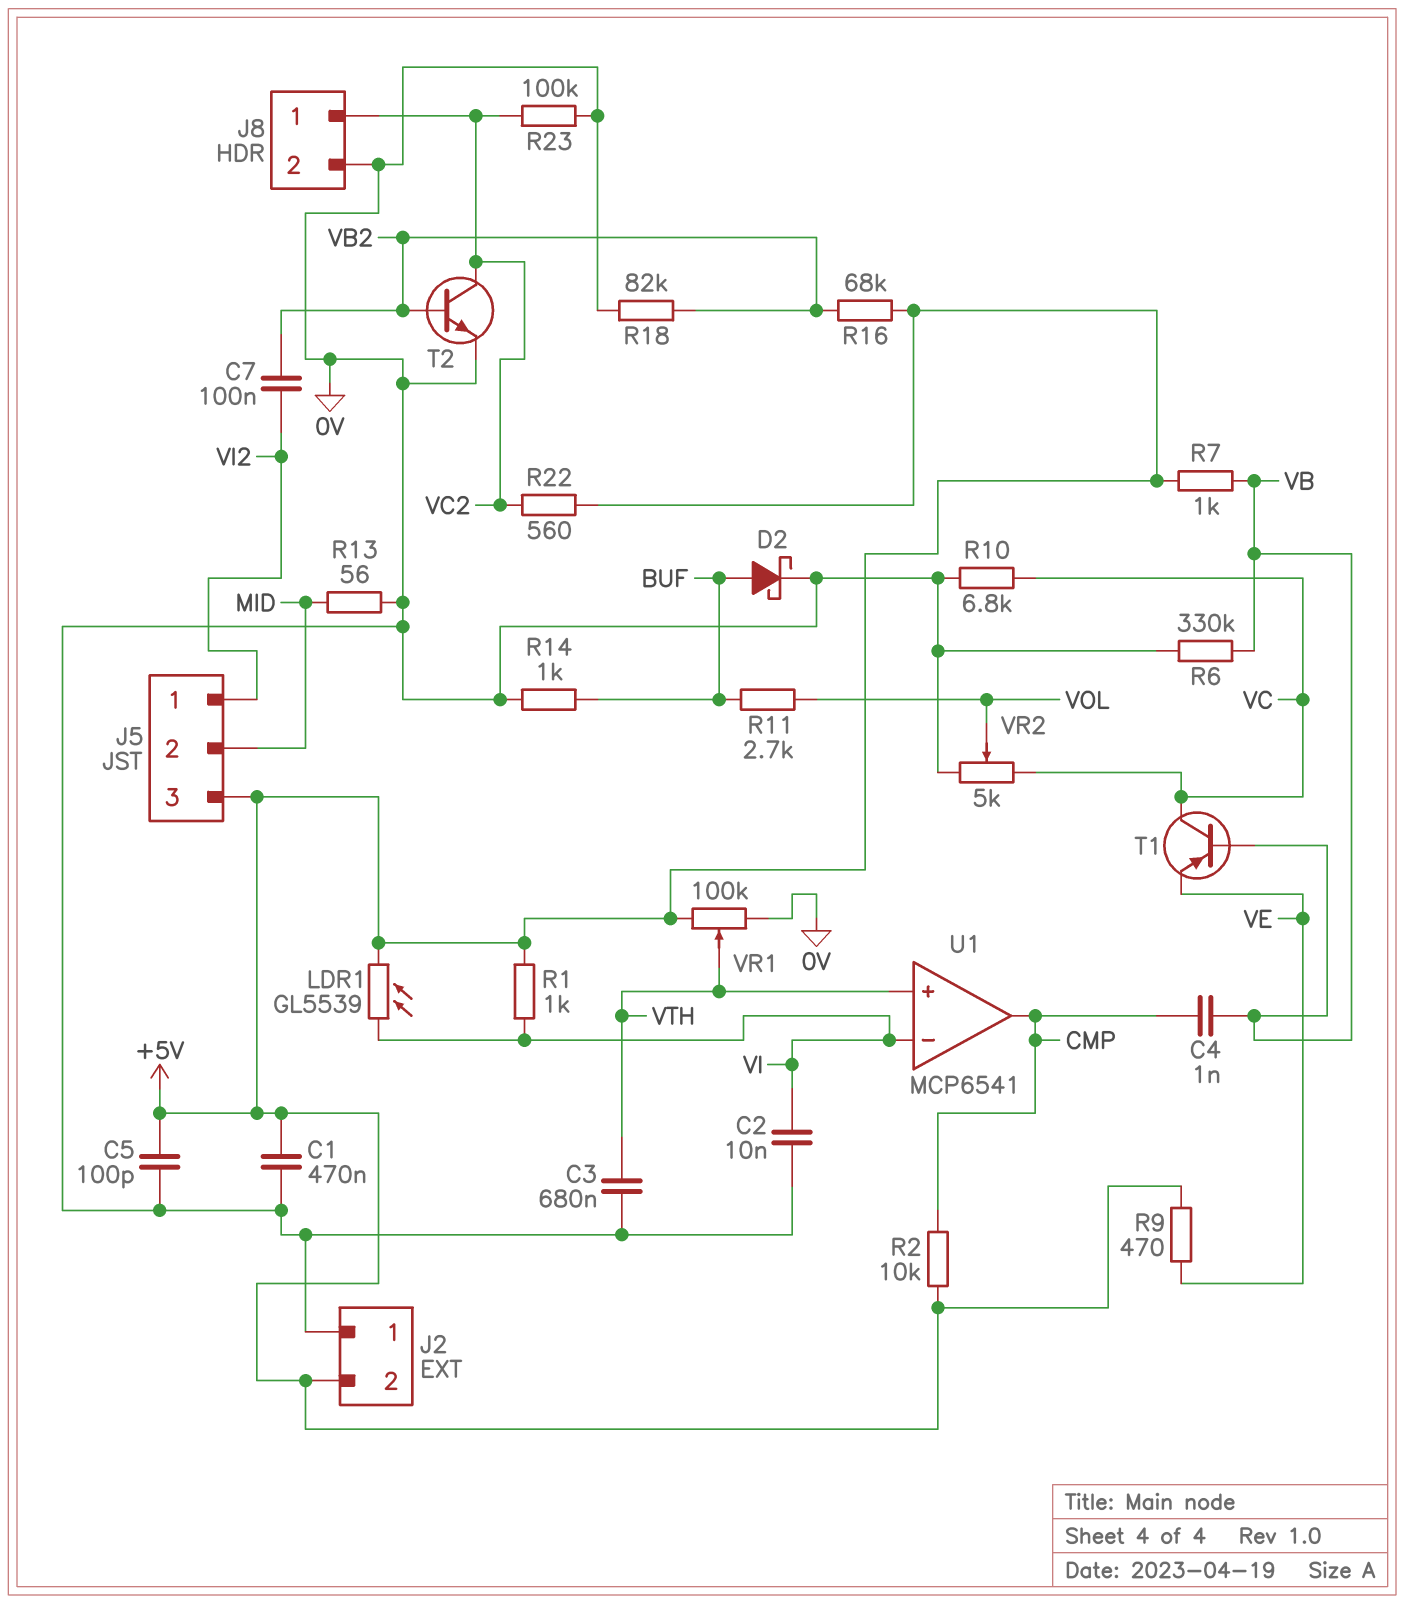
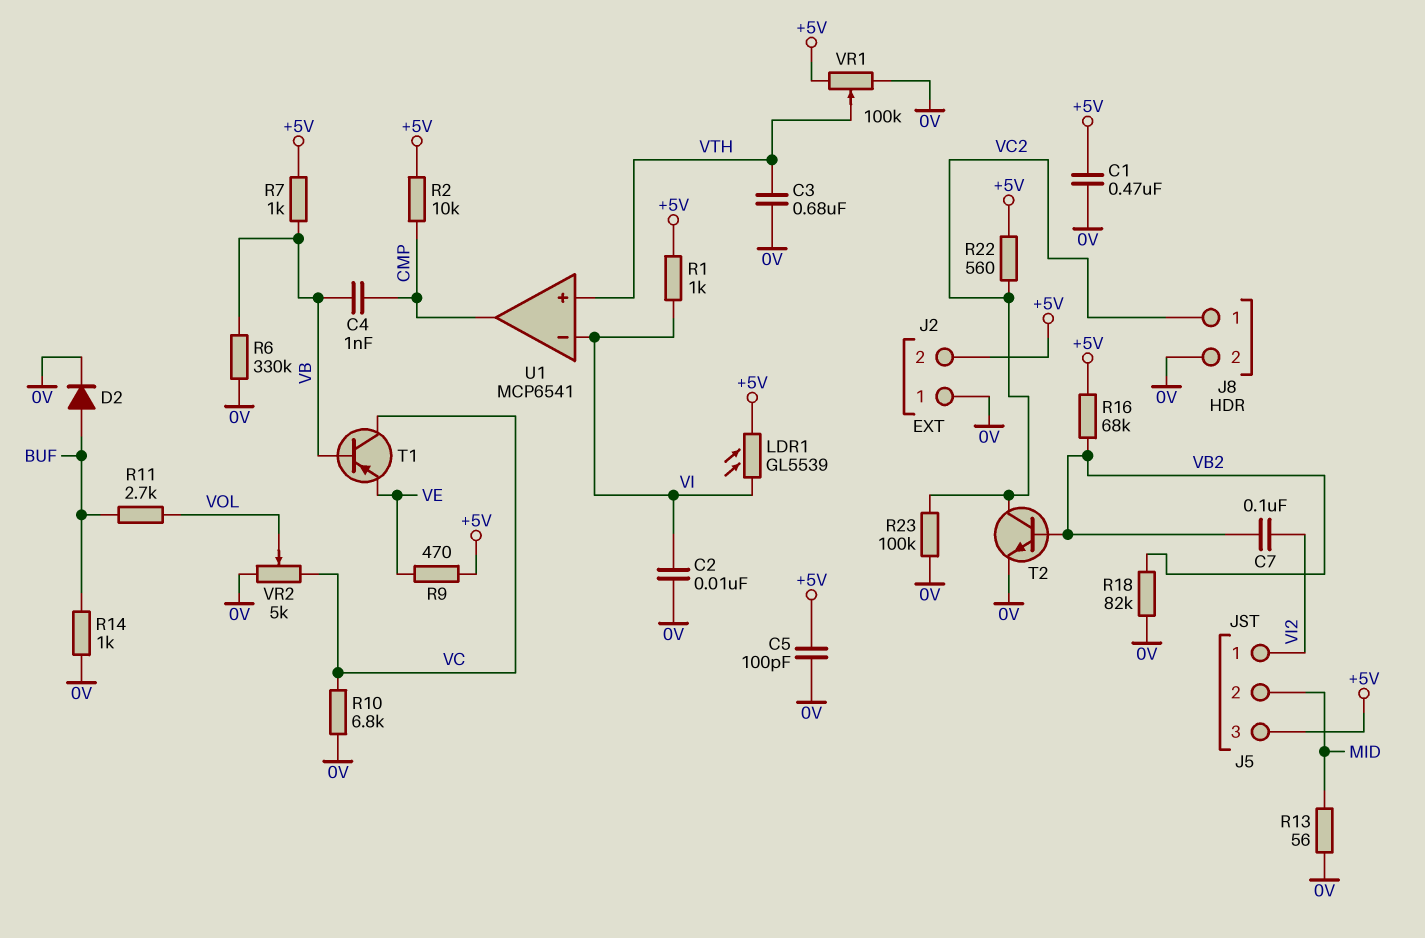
D2: schottky (A BUF, K 0V) -> diode (A BUF, K 0V)

